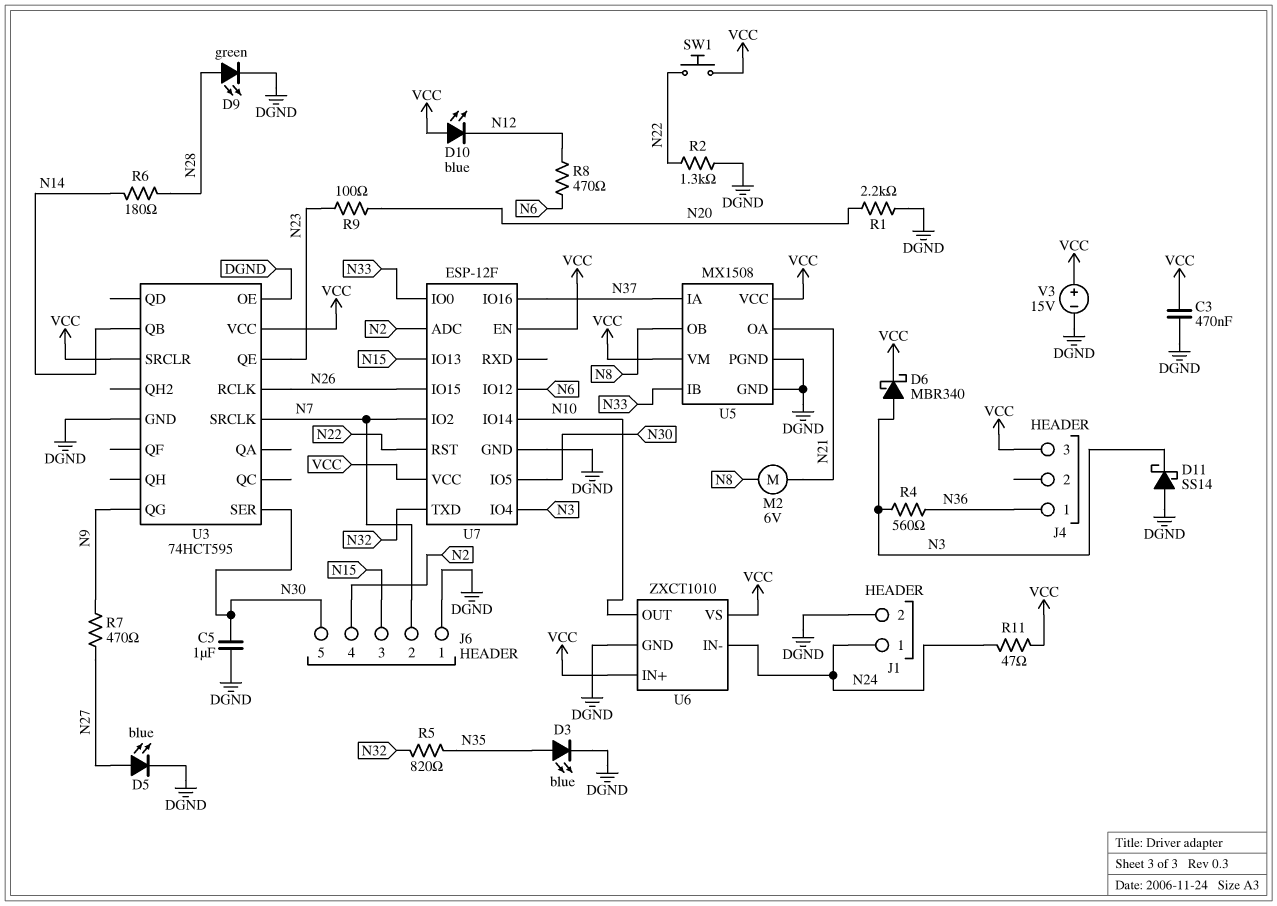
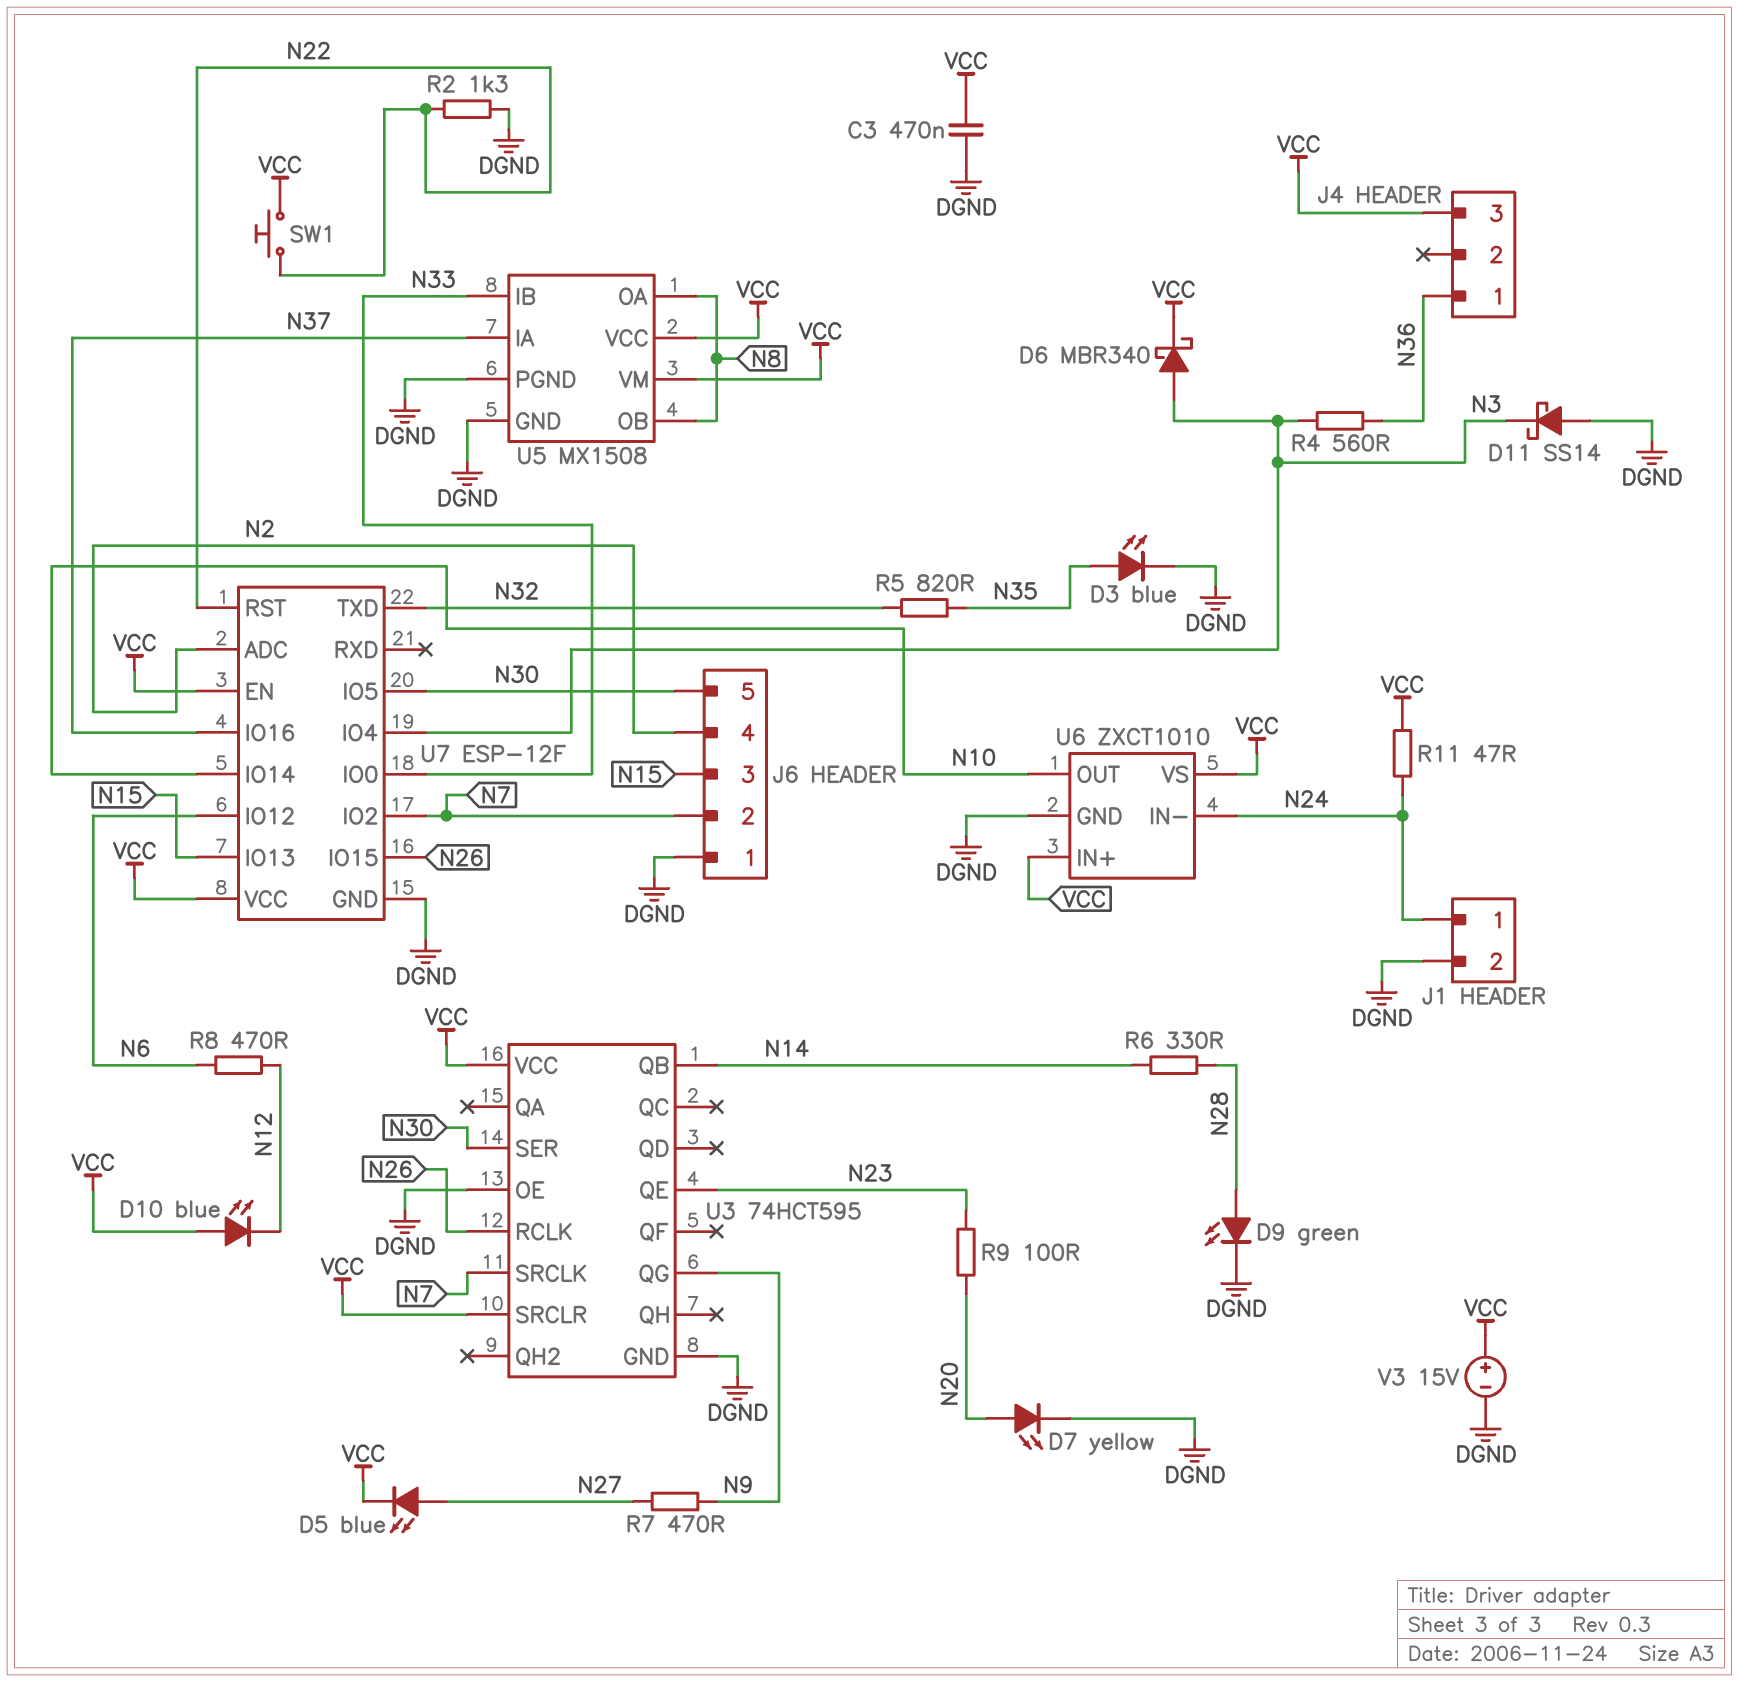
C5: 1uF (DGND, N30) -> none
D5: LED blue (A N27, K DGND) -> LED blue (A N27, K VCC)
D7: none -> LED yellow (A N20, K DGND)
M2: motor 6V (N8, N21) -> none
R1: 2.2k (DGND, N20) -> none
R6: 180 (N14, N28) -> 330 (N14, N28)
U5 pin OA: N21 -> N8

